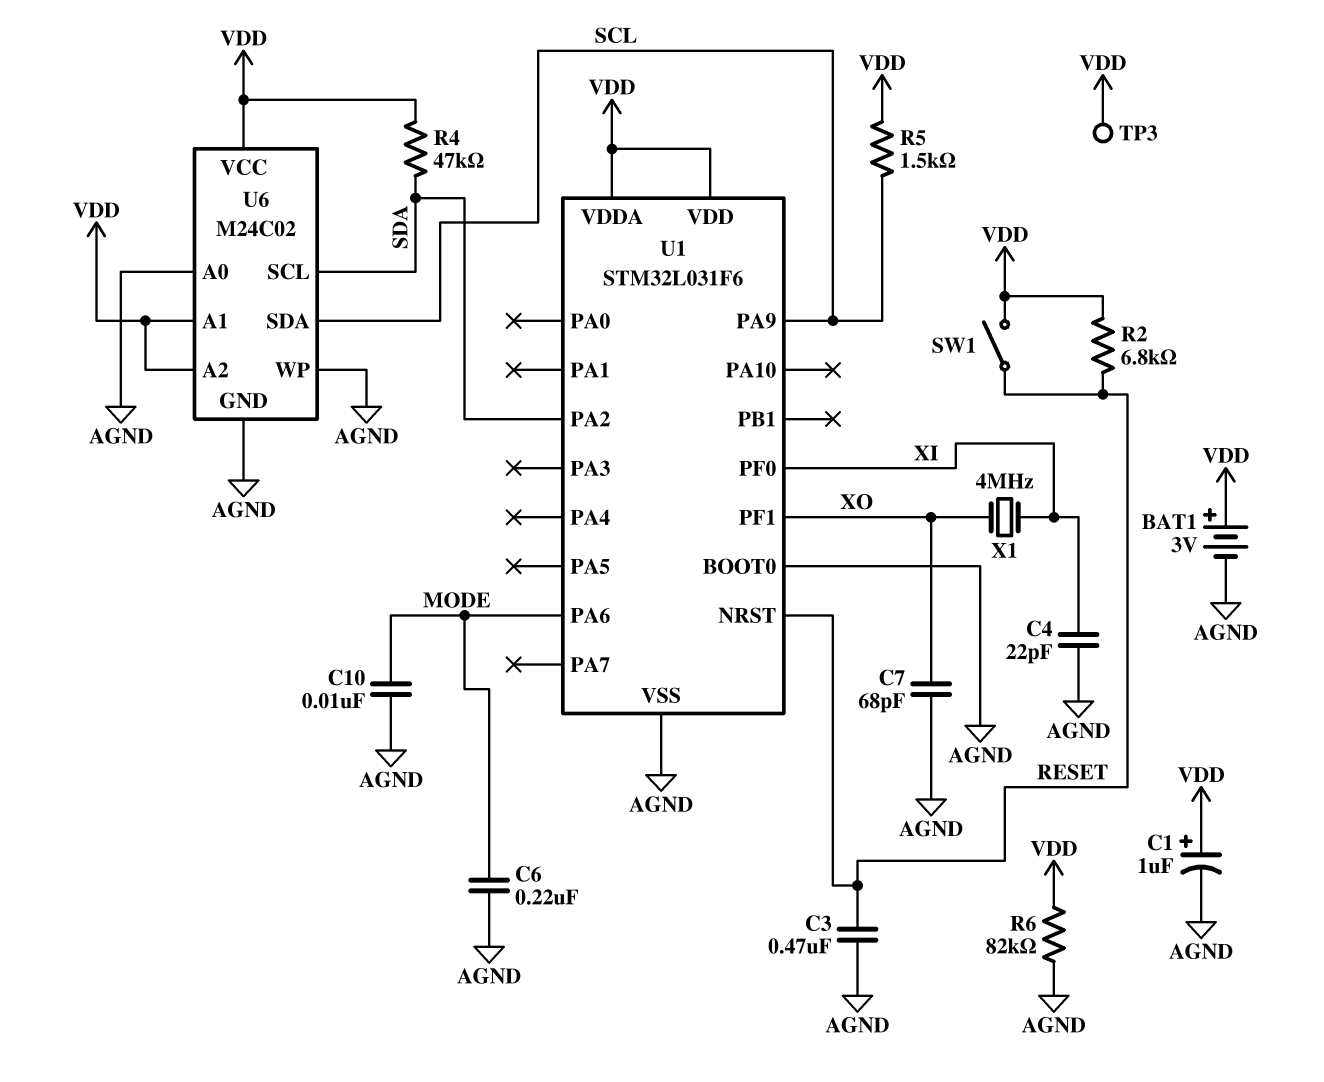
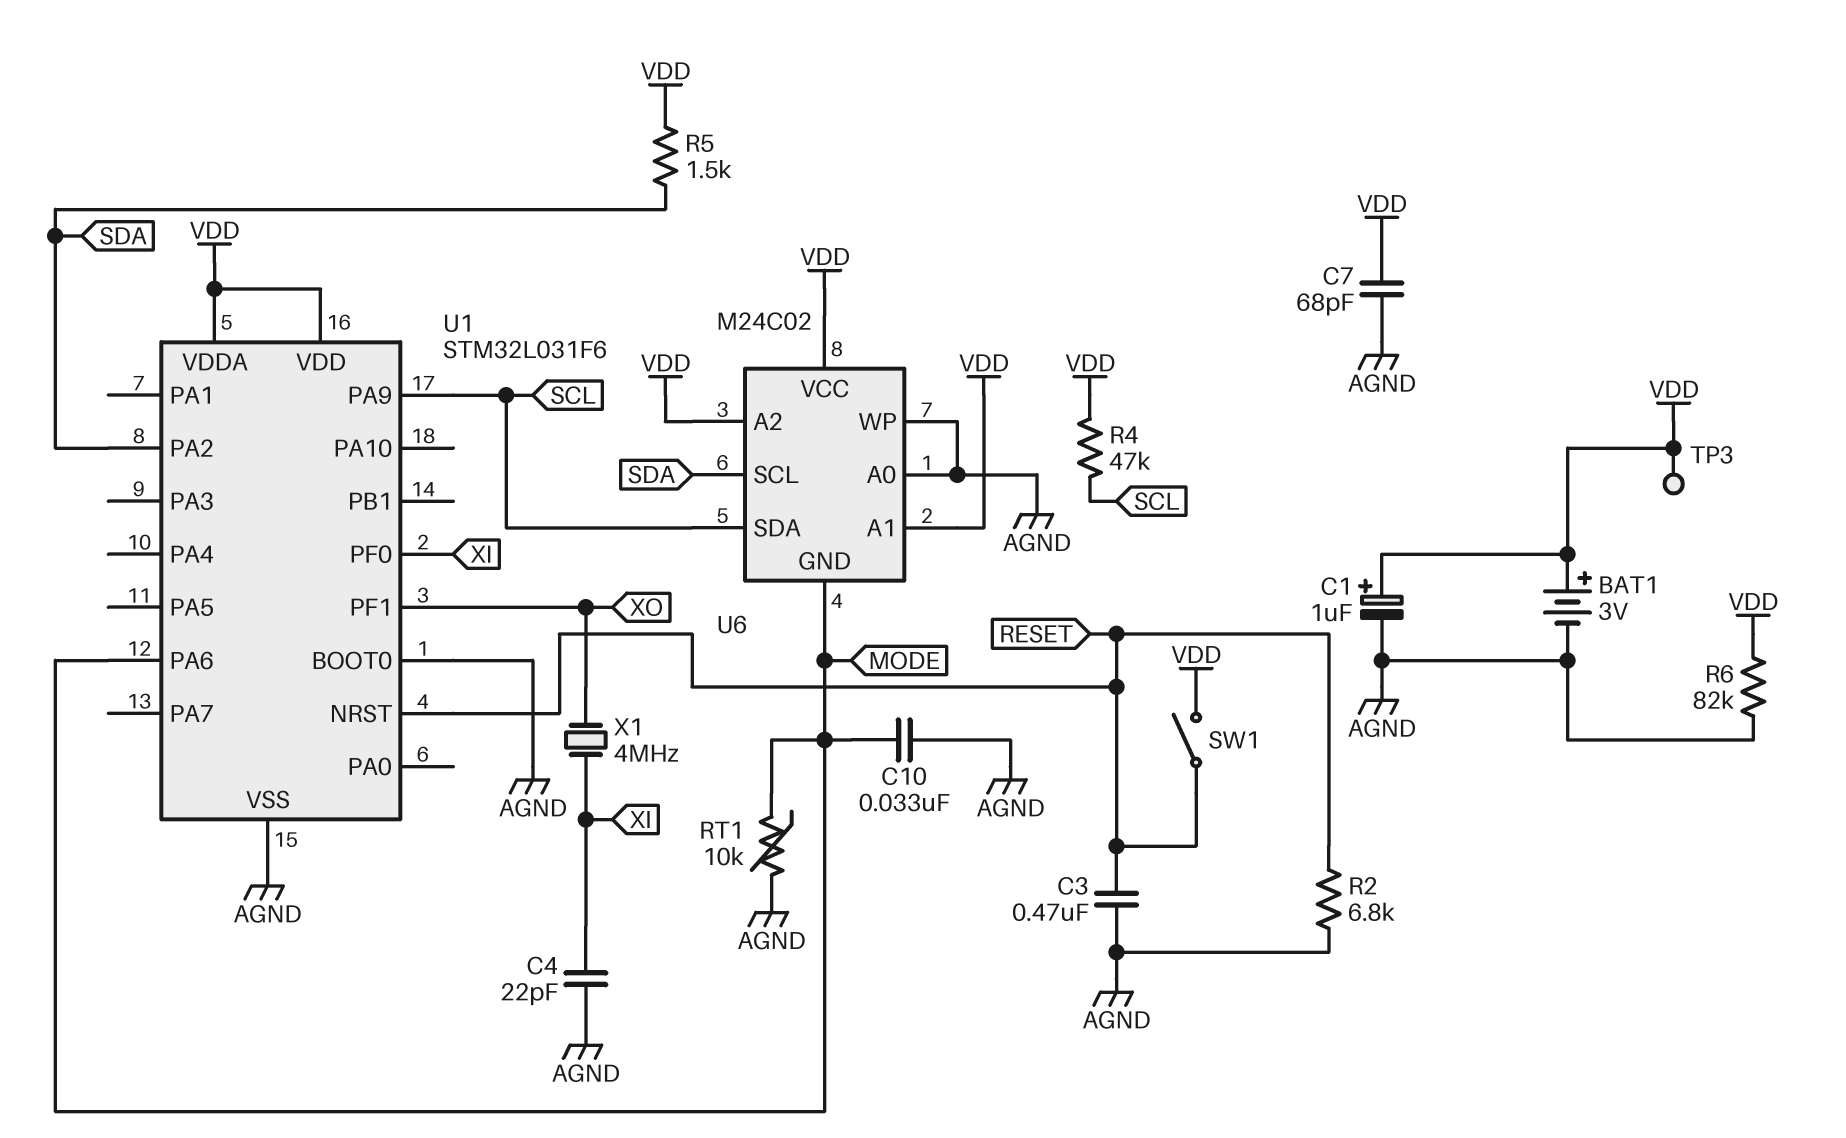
C6: 220nF (AGND, MODE) -> none
C7: 68pF (AGND, XO) -> 68pF (AGND, VDD)
C10: 10nF (AGND, MODE) -> 33nF (AGND, MODE)
R2: 6.8k (RESET, VDD) -> 6.8k (AGND, RESET)
R4: 47k (SDA, VDD) -> 47k (SCL, VDD)
R5: 1.5k (SCL, VDD) -> 1.5k (SDA, VDD)
RT1: none -> 10k (AGND, MODE)
U6 pin GND: AGND -> MODE

